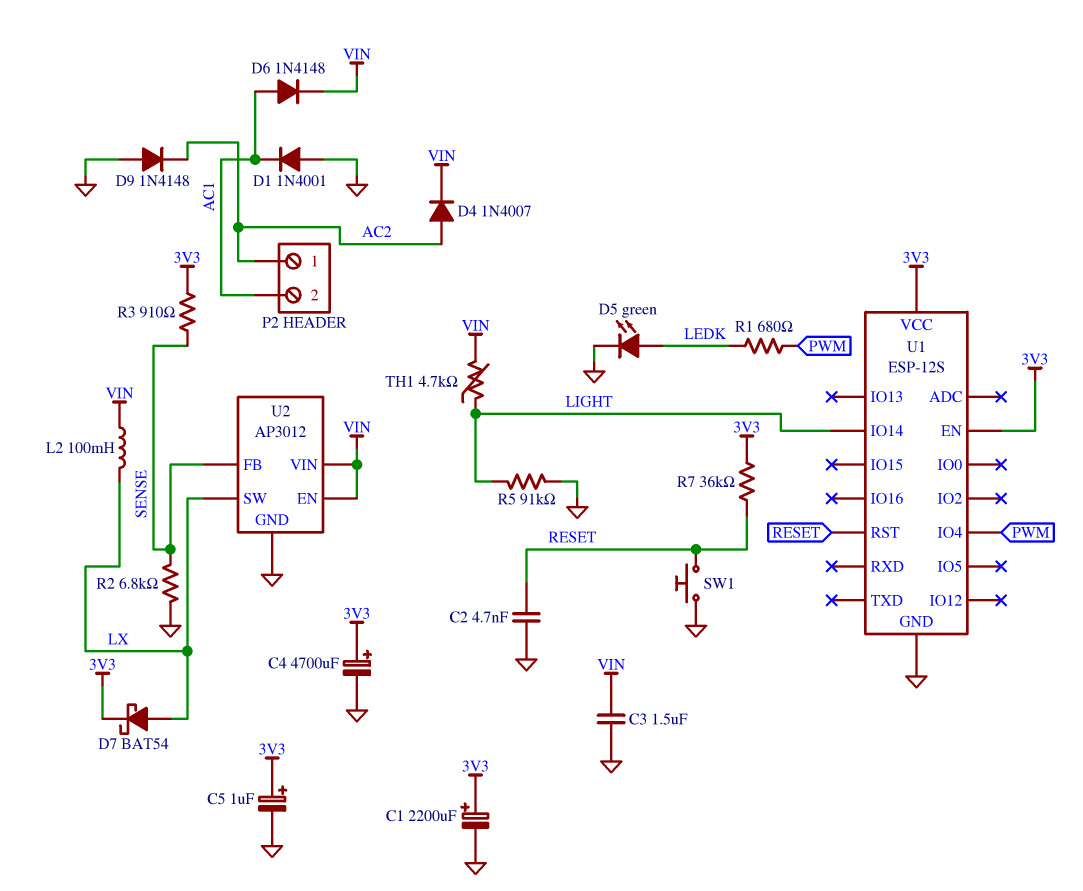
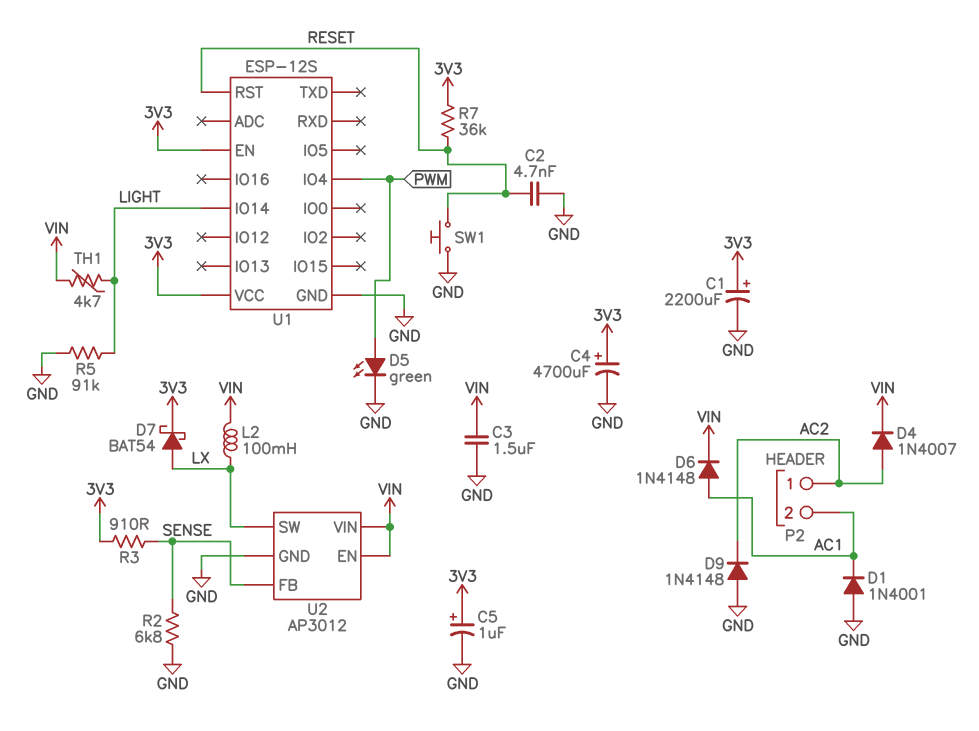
D5: LED green (A LEDK, K GND) -> LED green (A PWM, K GND)
R1: 680 (LEDK, PWM) -> none

